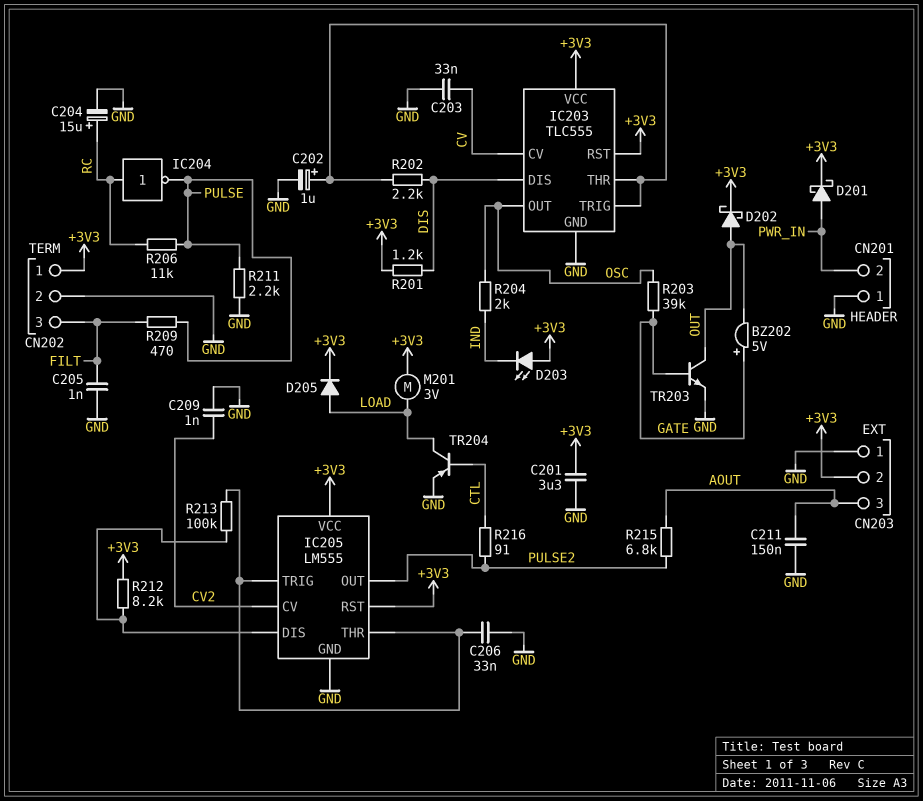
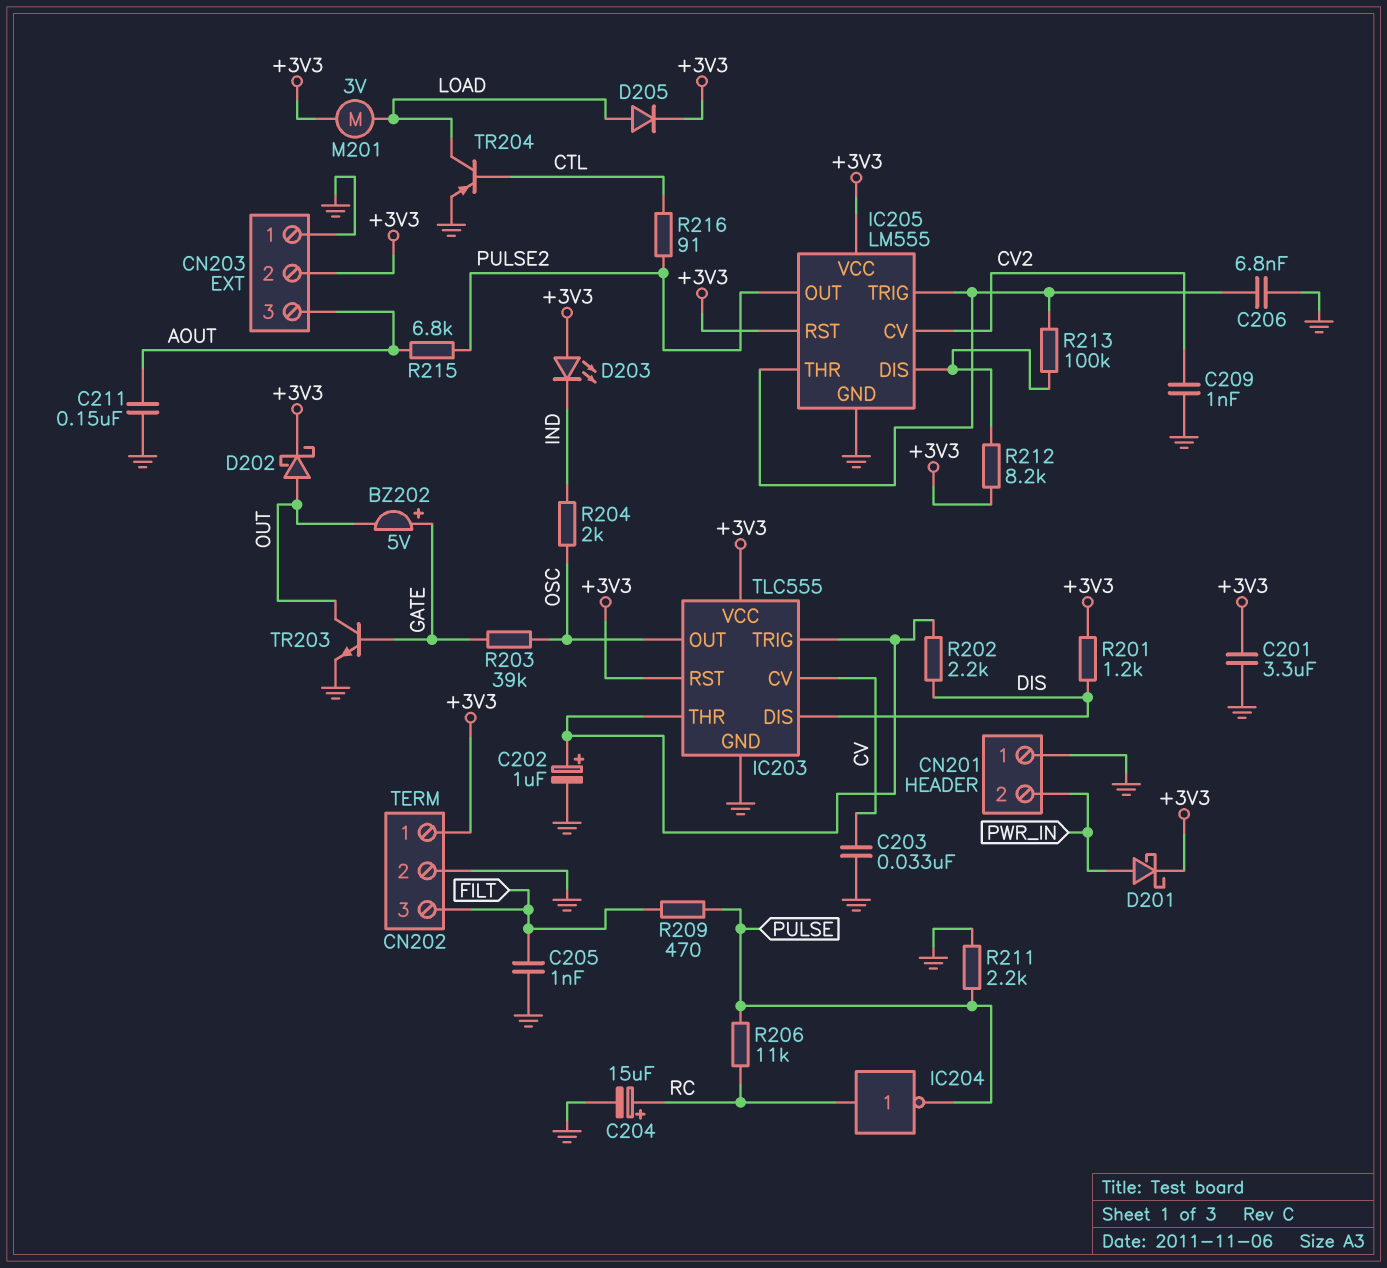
C206: 33nF (GND, IC205/THR) -> 6.8nF (GND, IC205/THR)

